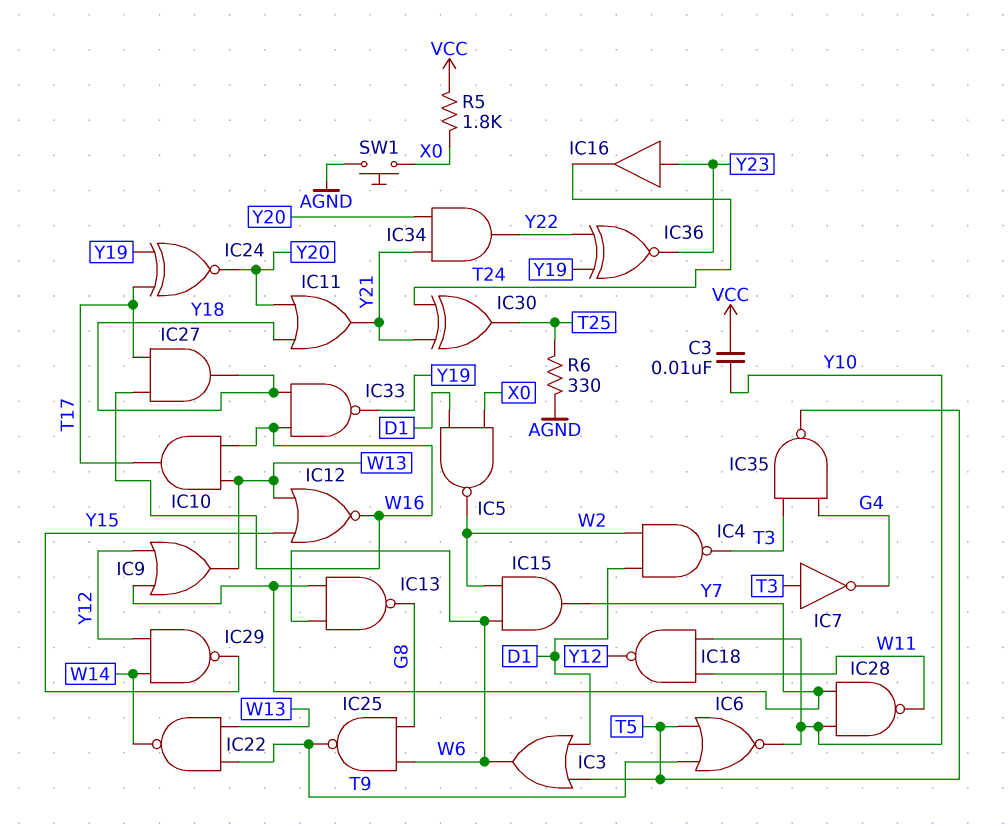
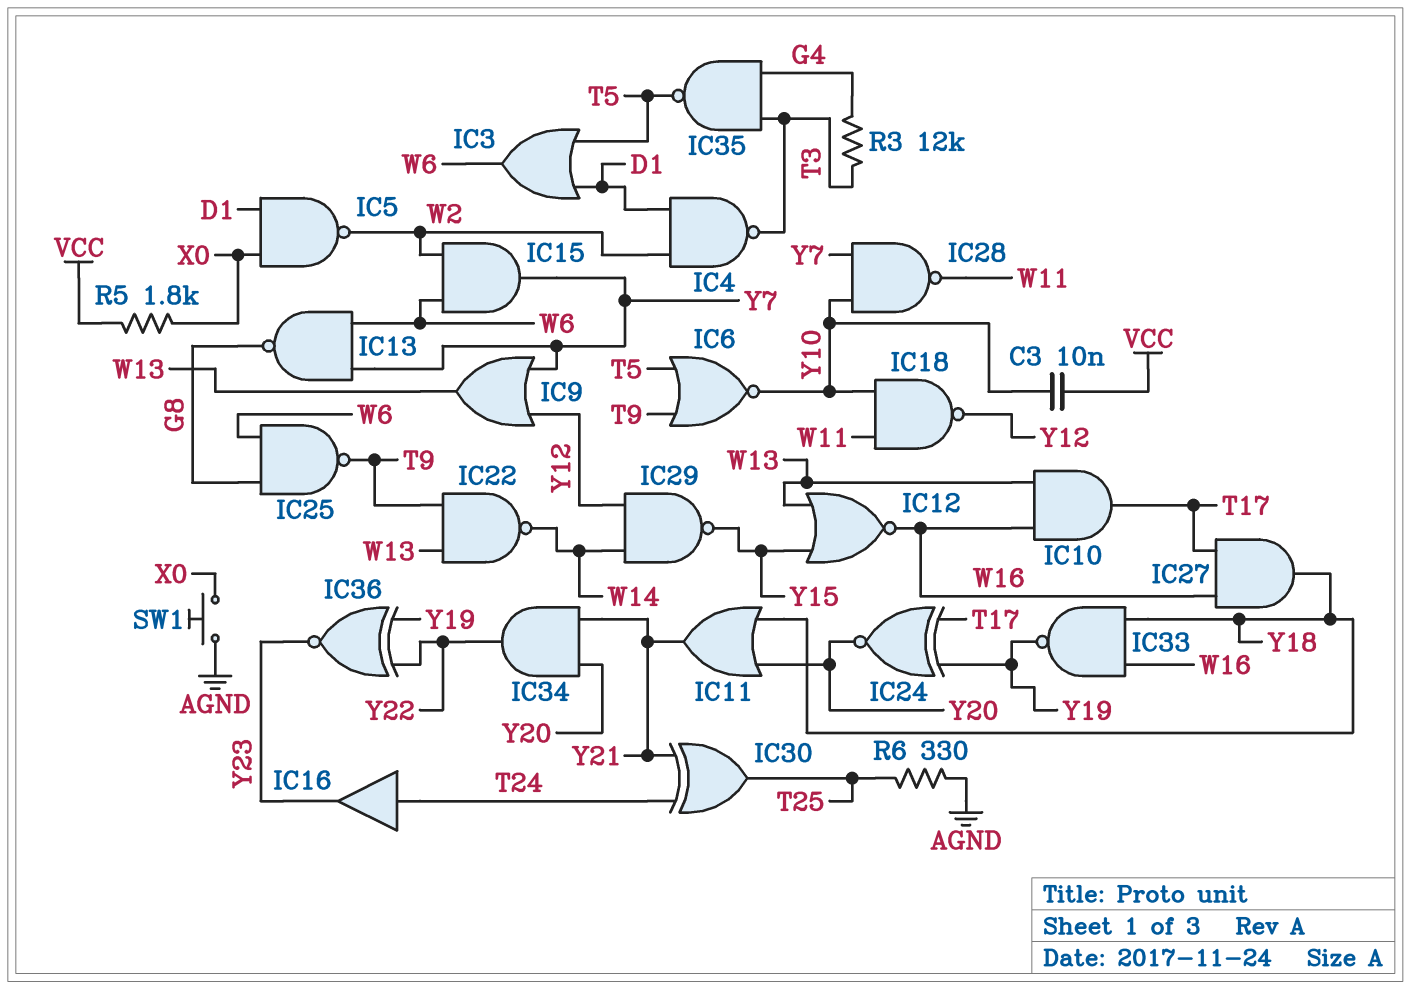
IC7: NOT (in T3, out G4) -> none
IC16: buffer (in Y23, out T24) -> buffer (in T24, out Y23)
R3: none -> 12k (G4, T3)

